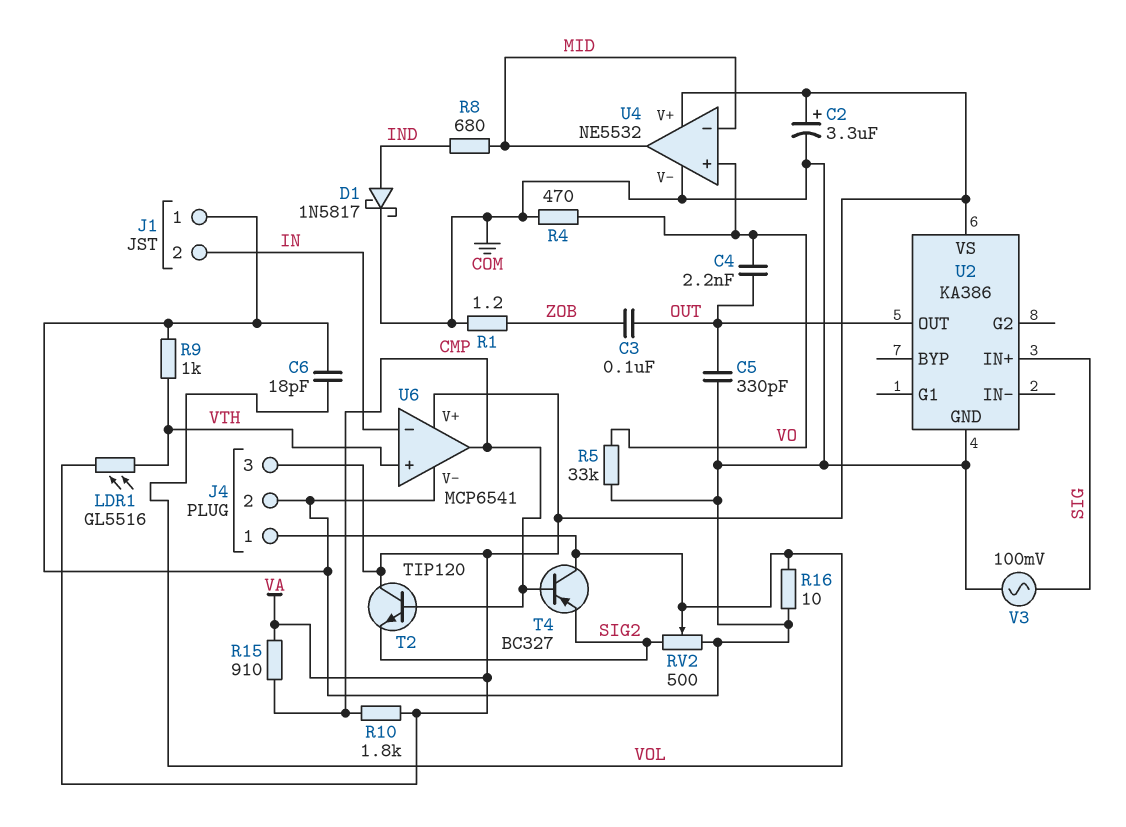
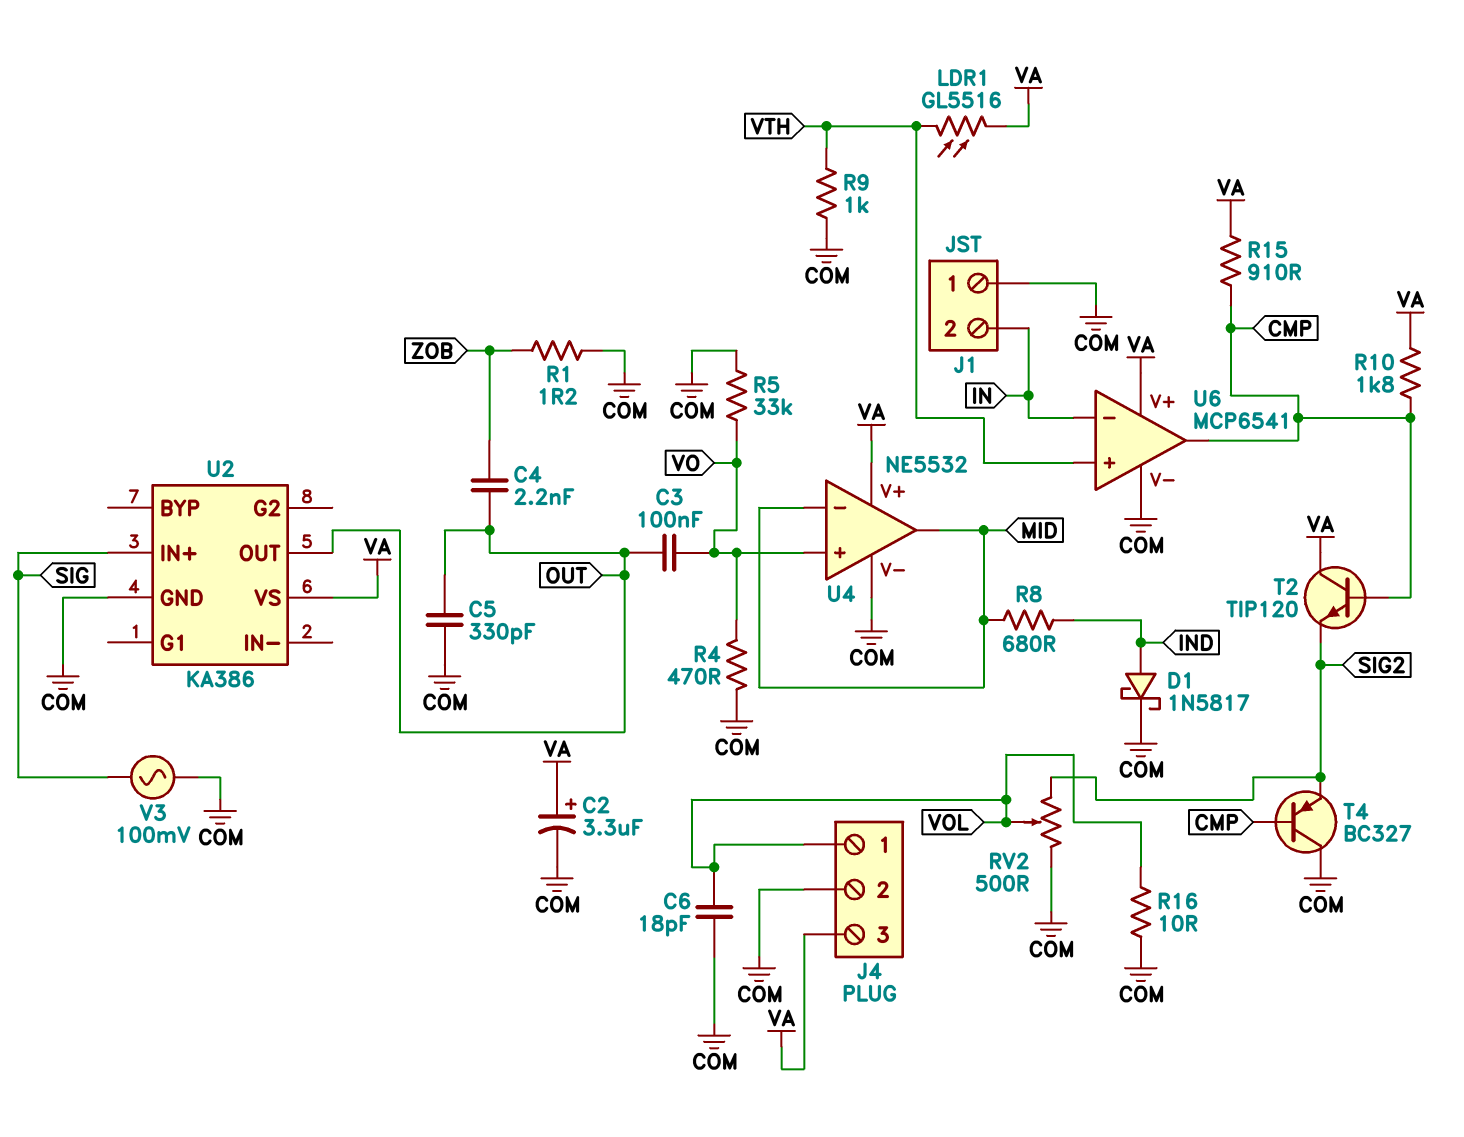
C3: 100nF (OUT, ZOB) -> 100nF (OUT, VO)
C4: 2.2nF (OUT, VO) -> 2.2nF (OUT, ZOB)
T4: PNP BC327 (B CMP, C VOL, E SIG2) -> PNP BC327 (B CMP, C COM, E SIG2)

